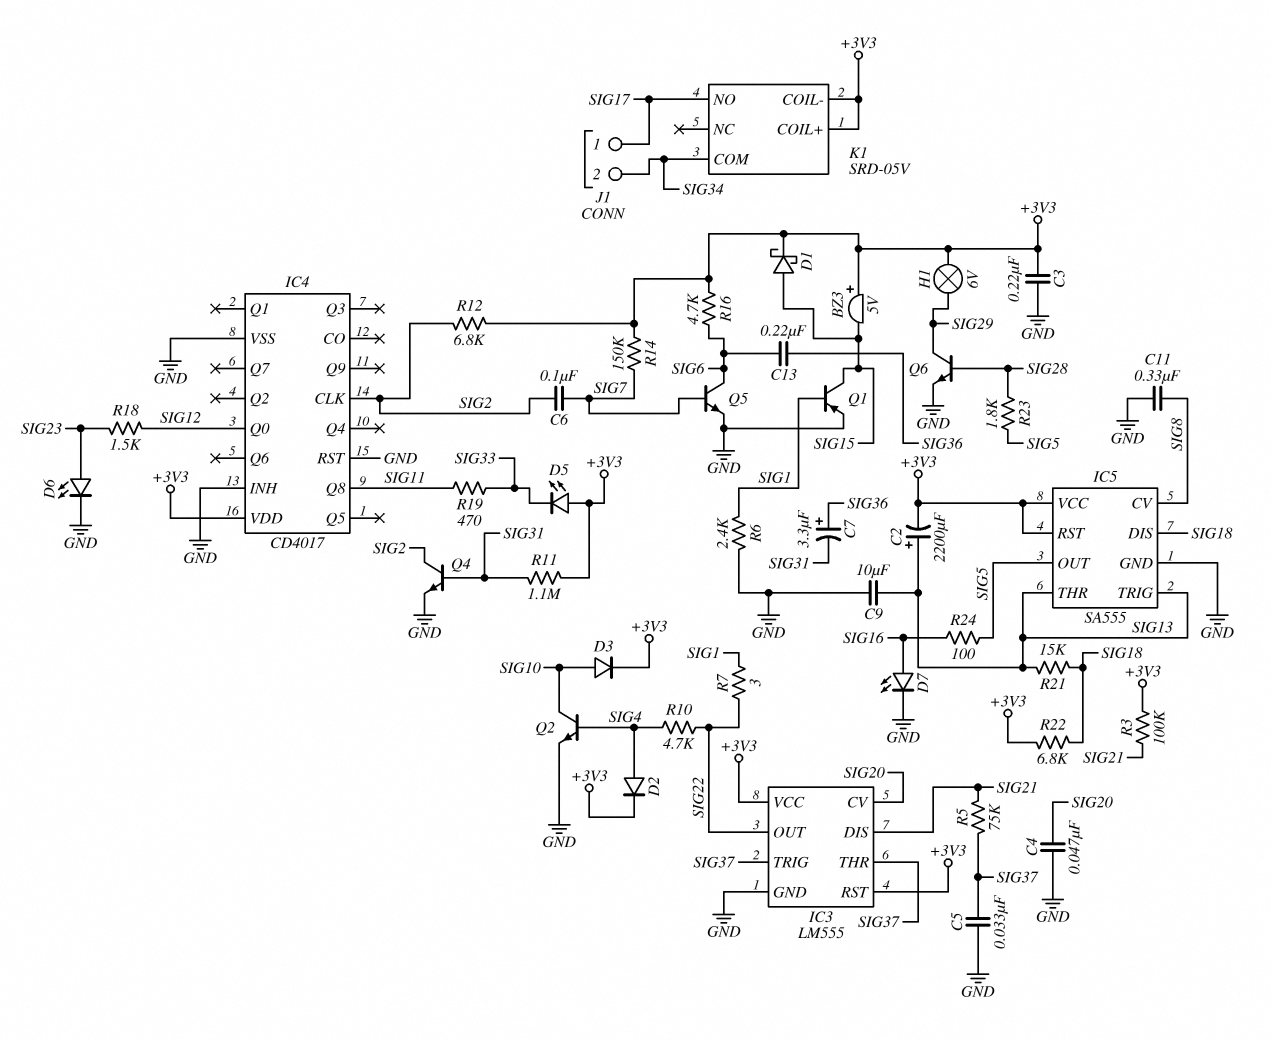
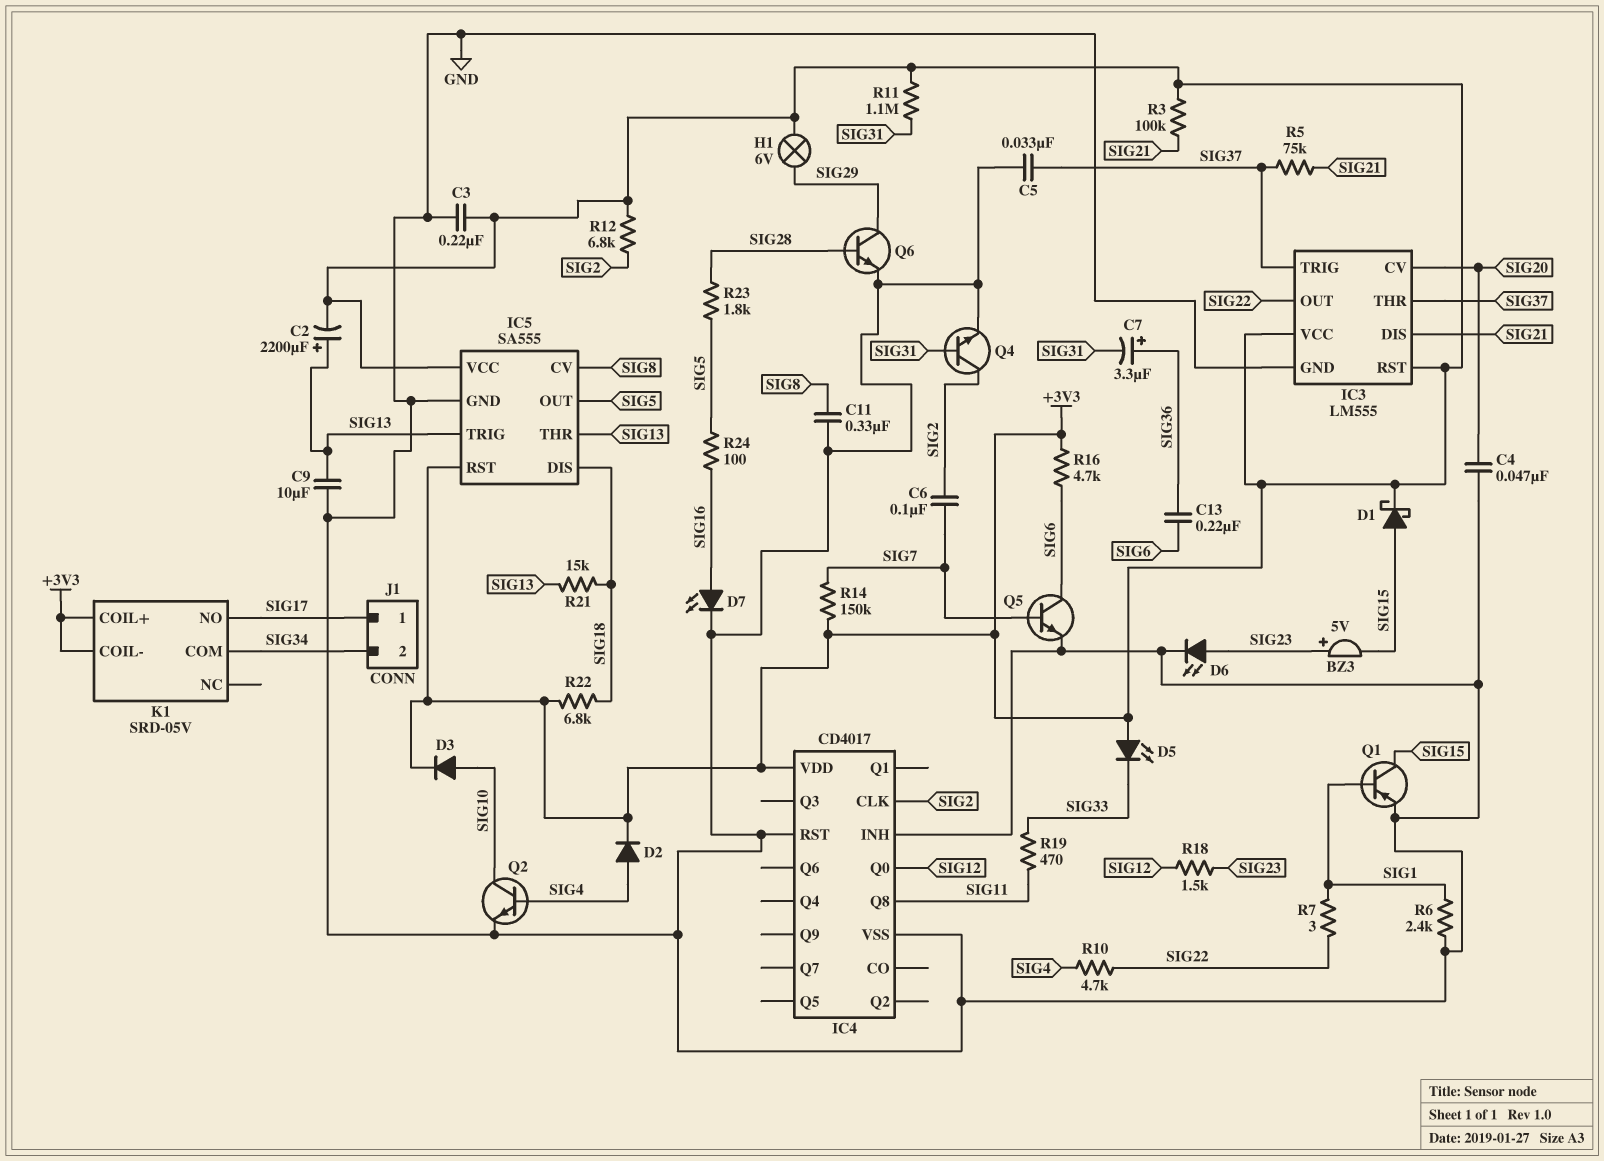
BZ3: buzzer 5V (plus +3V3, minus SIG15) -> buzzer 5V (plus SIG23, minus SIG15)

